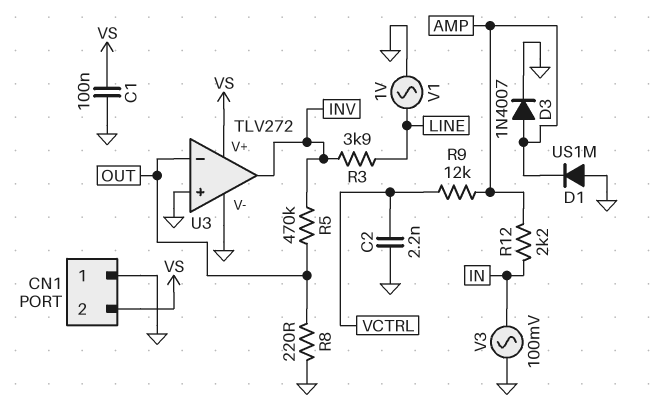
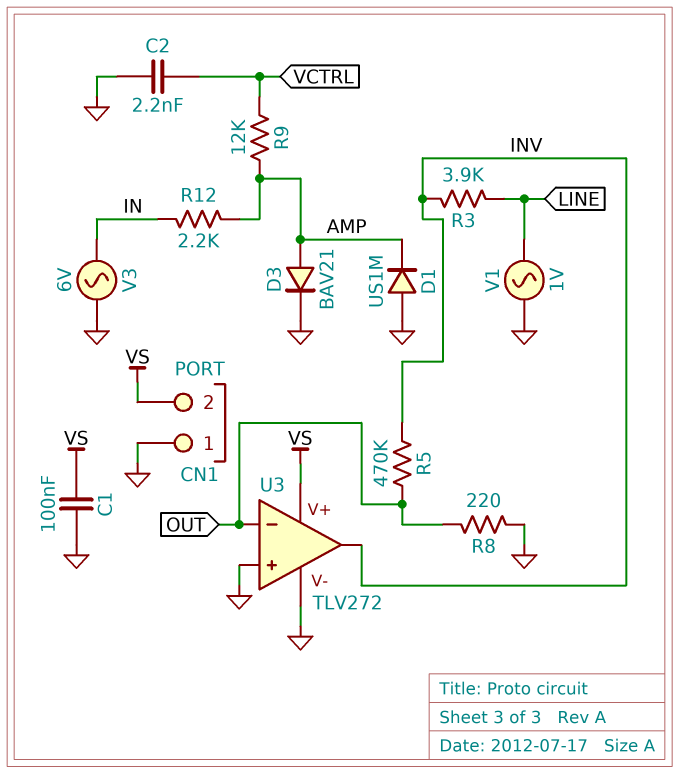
D3: diode 1N4007 (A AMP, K GND) -> diode BAV21 (A AMP, K GND)
V3: AC 100mV (GND, IN) -> AC 6V (GND, IN)

